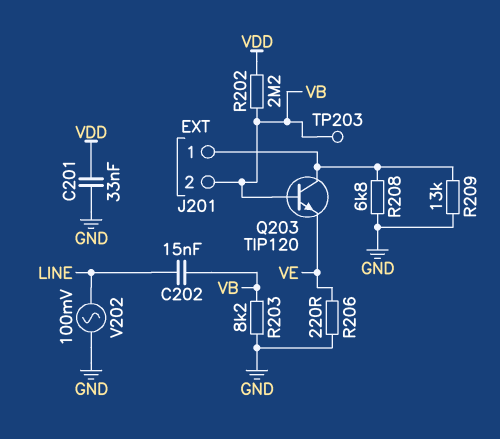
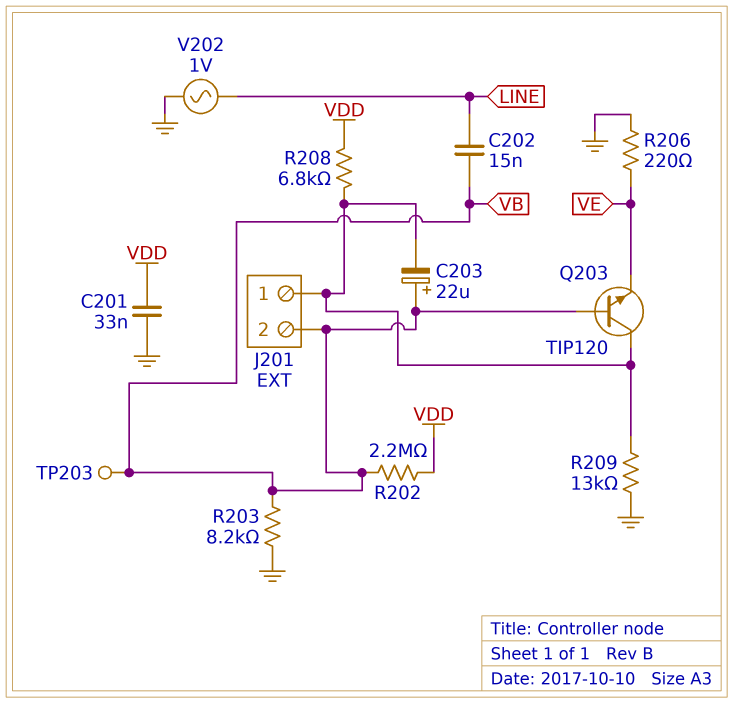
C203: none -> 22uF (plus VB, minus J201/1)
R208: 6.8k (GND, J201/1) -> 6.8k (J201/1, VDD)
V202: AC 100mV (GND, LINE) -> AC 1V (GND, LINE)

